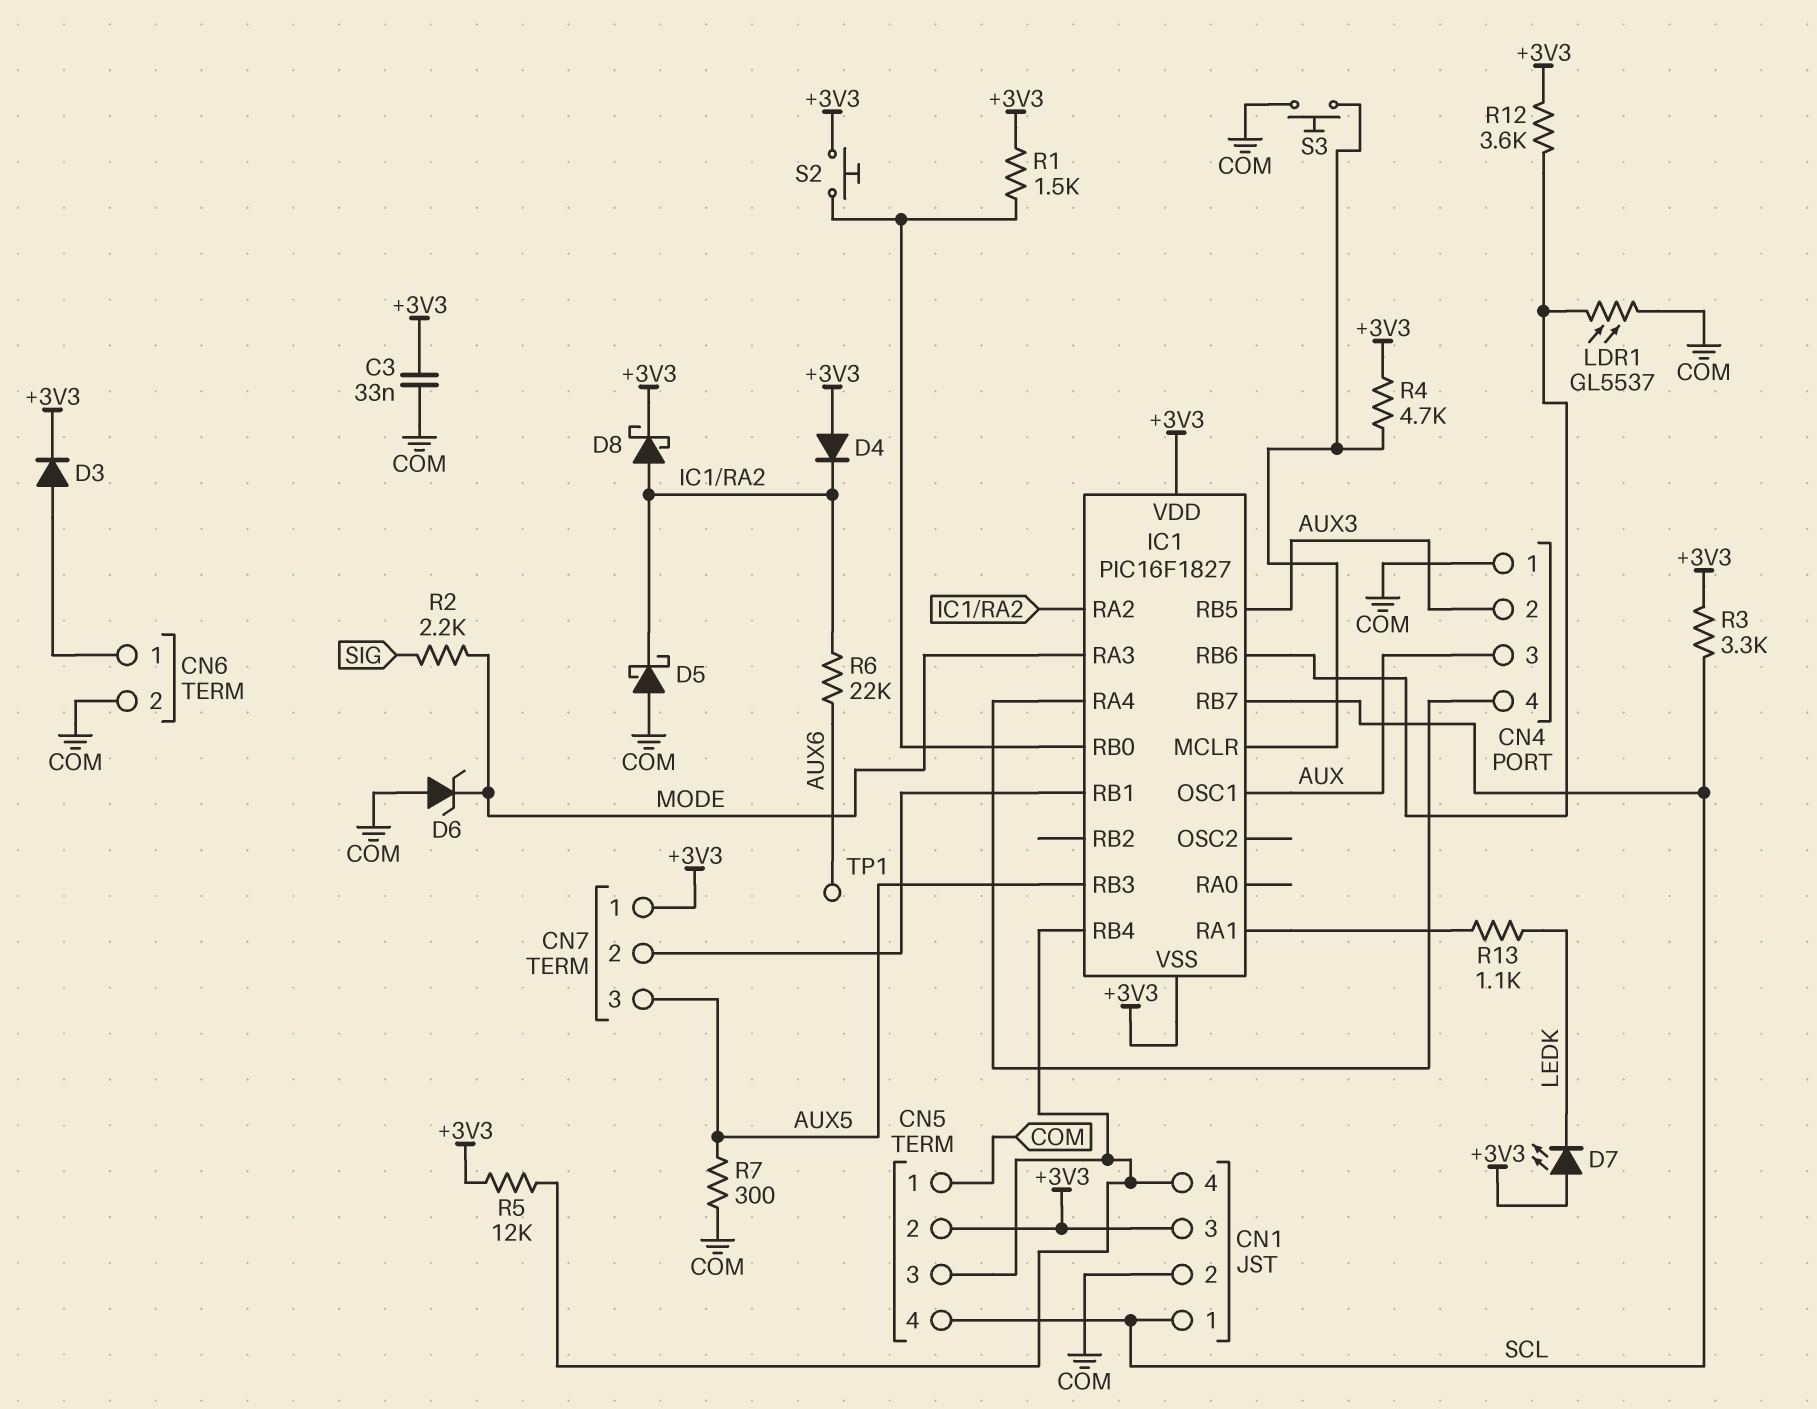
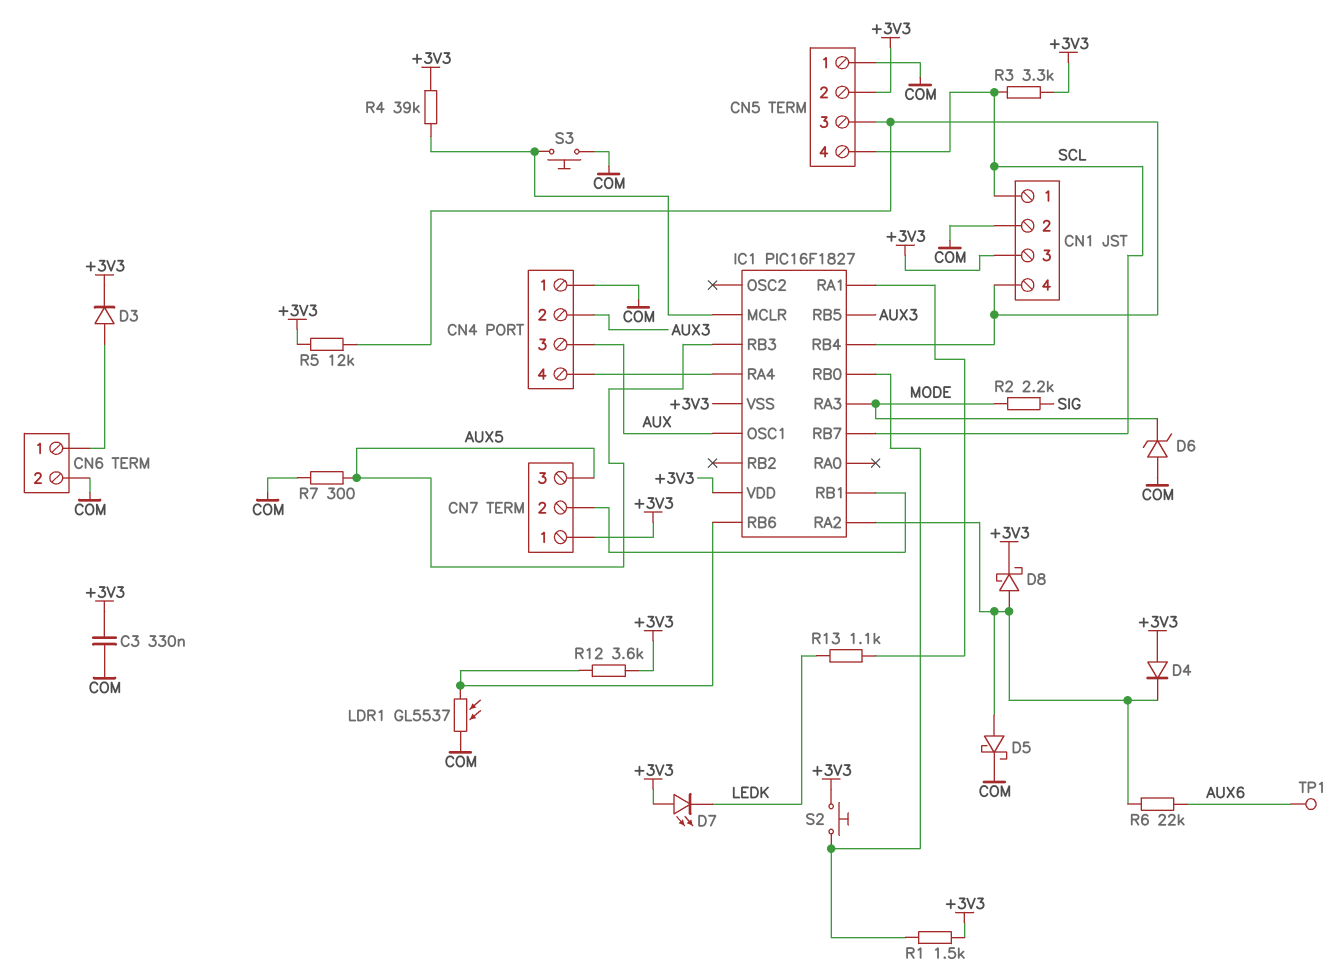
C3: 33nF (+3V3, COM) -> 330nF (+3V3, COM)
D5: schottky (A COM, K IC1/RA2) -> schottky (A IC1/RA2, K COM)
R4: 4.7k (+3V3, IC1/MCLR) -> 39k (+3V3, IC1/MCLR)

